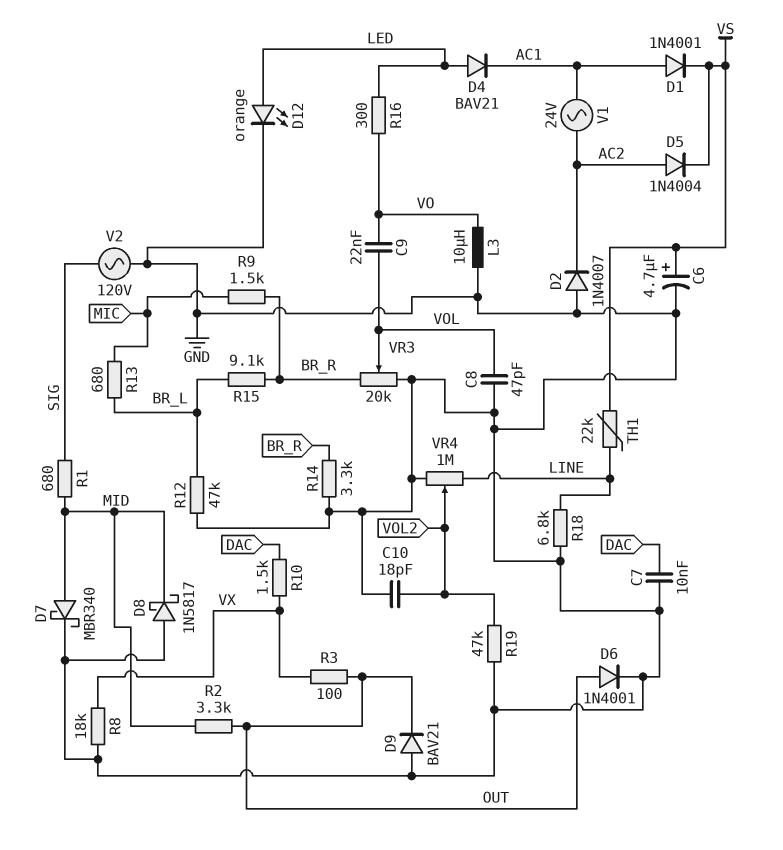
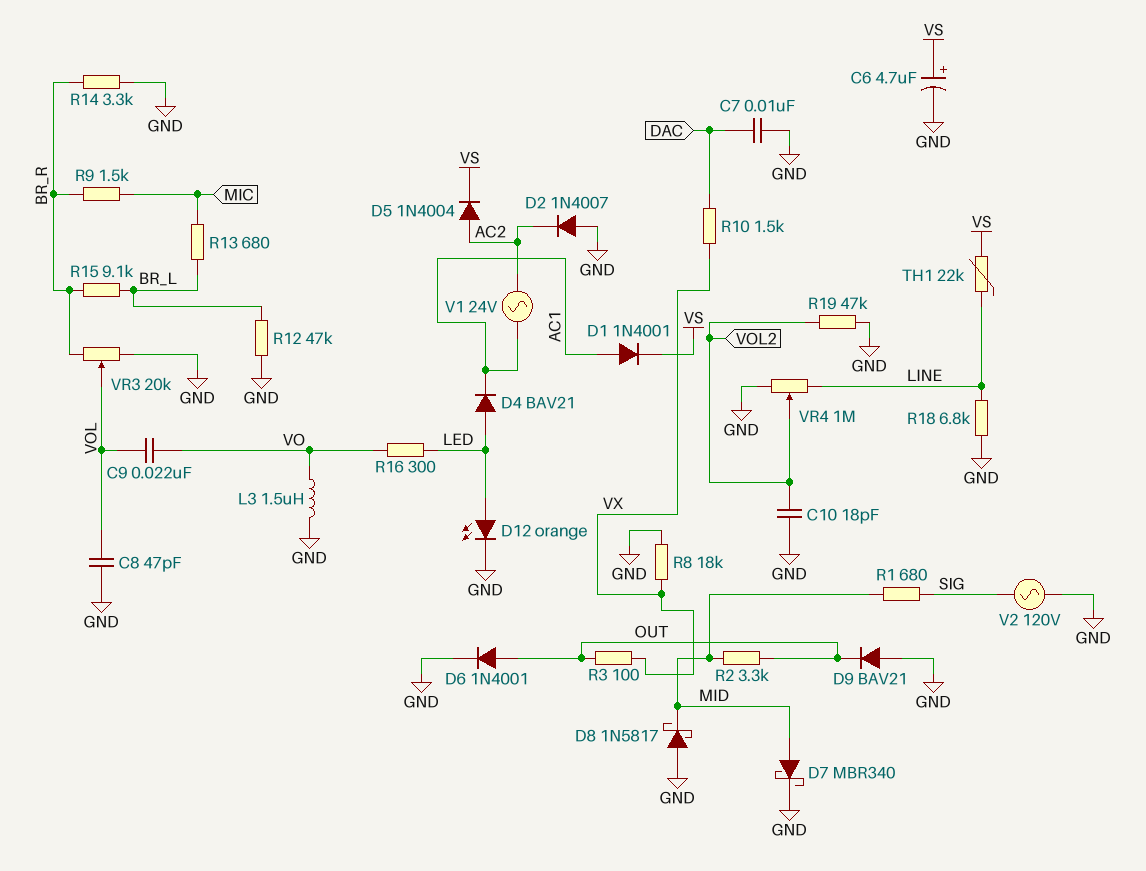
L3: 10uH (GND, VO) -> 1.5uH (GND, VO)

